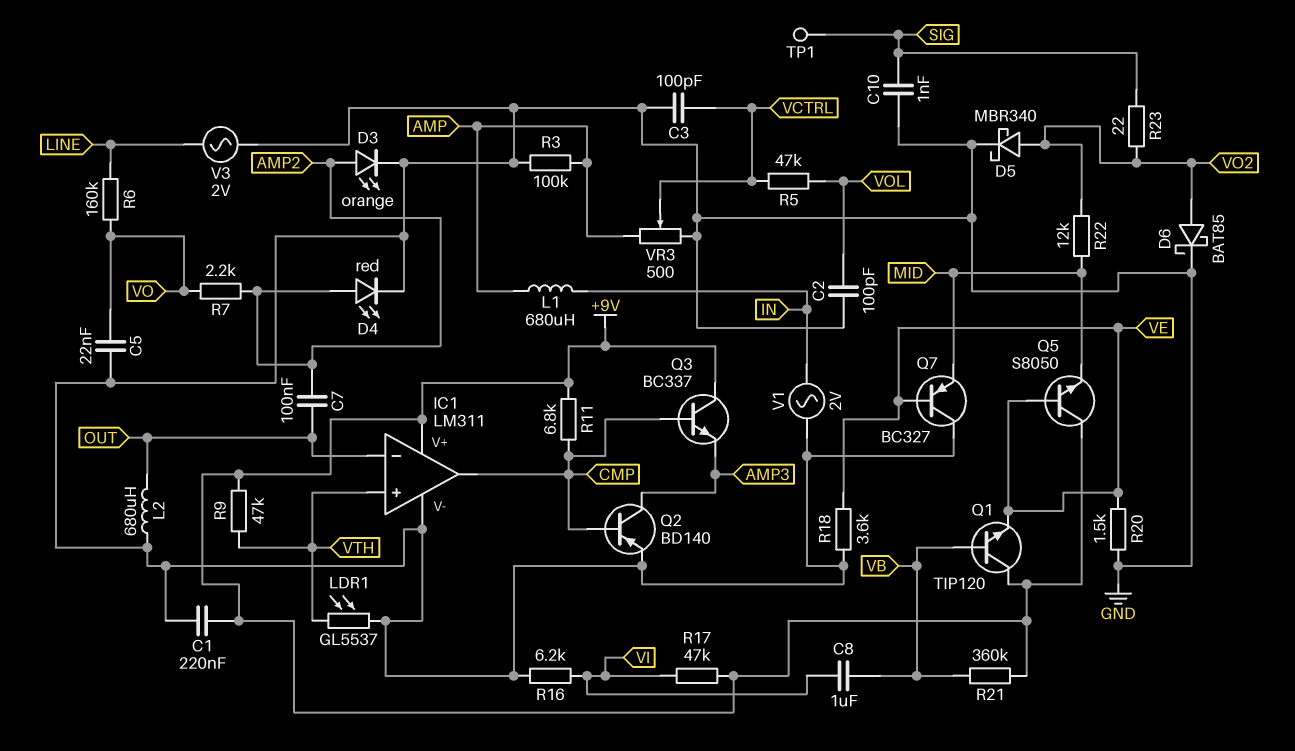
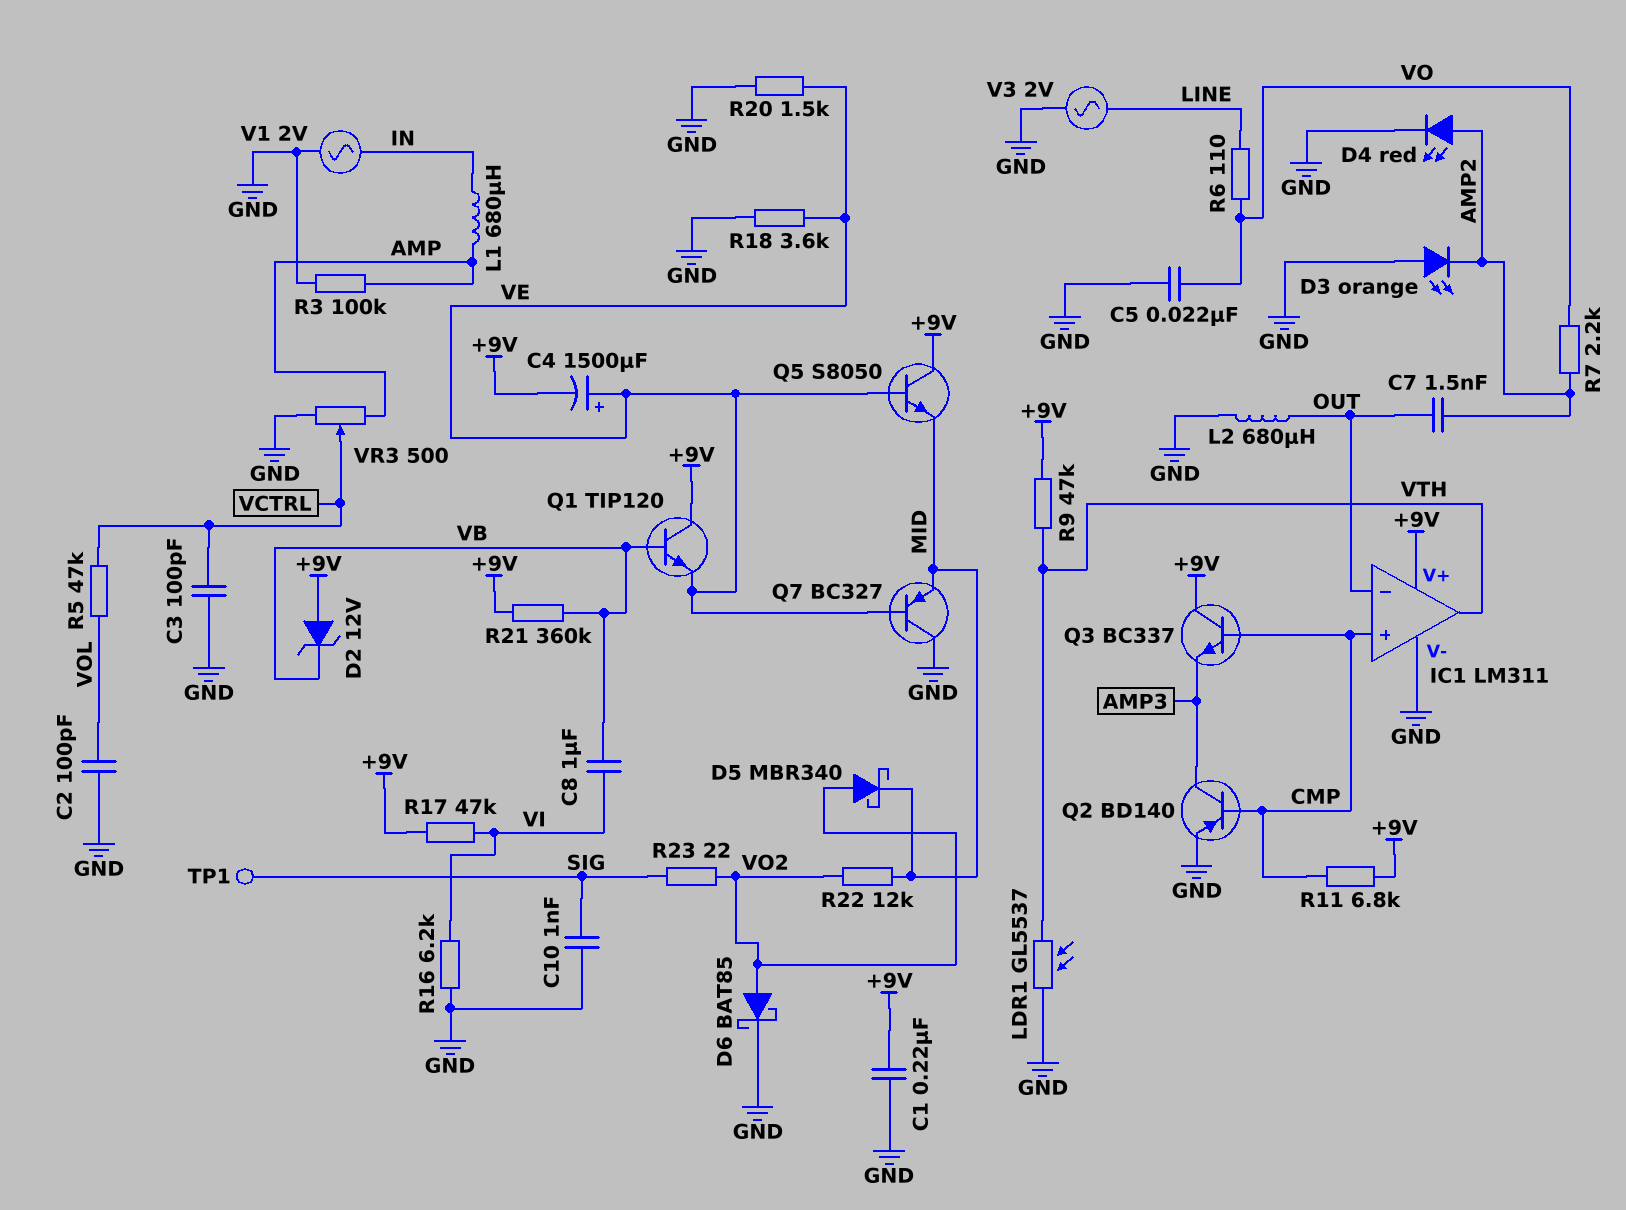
C4: none -> 1500uF (plus VE, minus +9V)
C7: 100nF (AMP2, OUT) -> 1.5nF (AMP2, OUT)
D2: none -> zener 12V (A +9V, K VB)
D3: LED orange (A AMP2, K GND) -> LED orange (A GND, K AMP2)
D5: schottky MBR340 (A VO2, K GND) -> schottky MBR340 (A VO2, K MID)
IC1 pin in+: VTH -> CMP
IC1 pin out: CMP -> VTH
R6: 160k (LINE, VO) -> 110 (LINE, VO)

